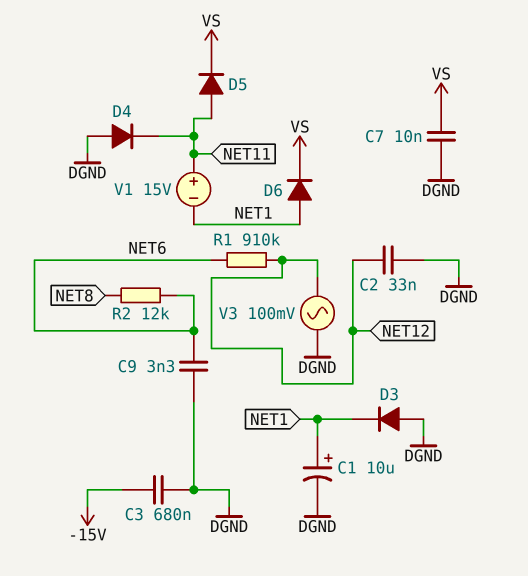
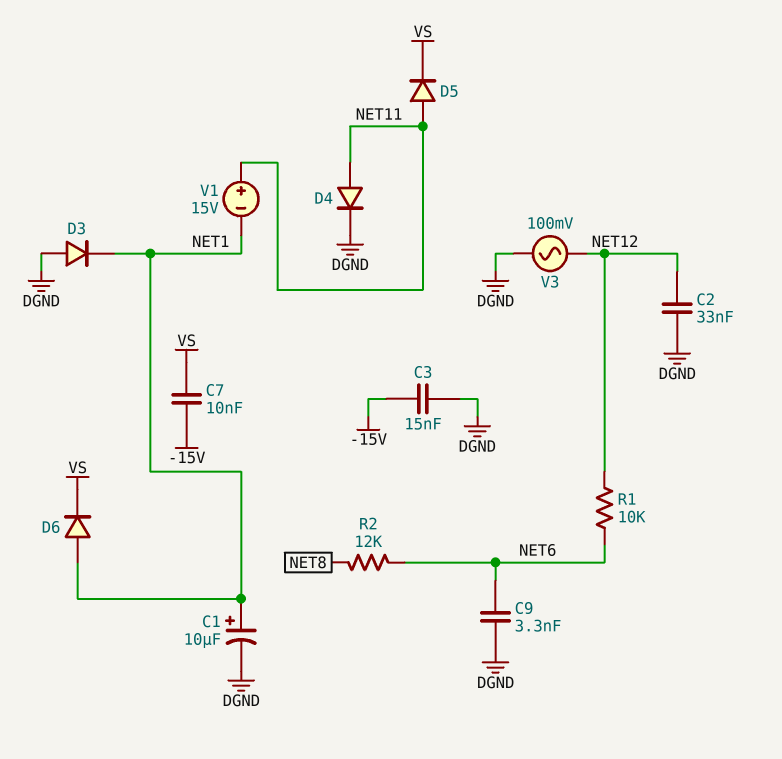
C3: 680nF (-15V, DGND) -> 15nF (-15V, DGND)
C7: 10nF (DGND, VS) -> 10nF (-15V, VS)
D4: diode (A DGND, K NET11) -> diode (A NET11, K DGND)
R1: 910k (NET6, NET12) -> 10k (NET6, NET12)

